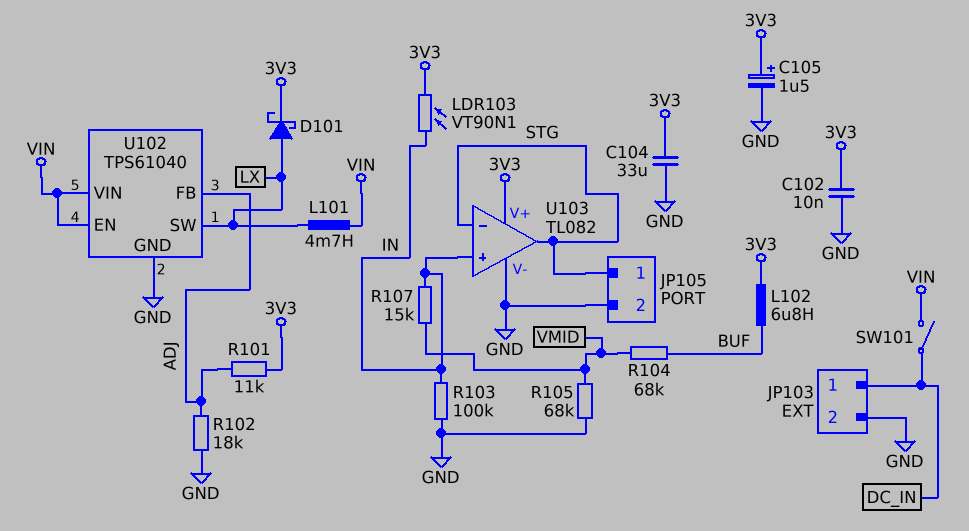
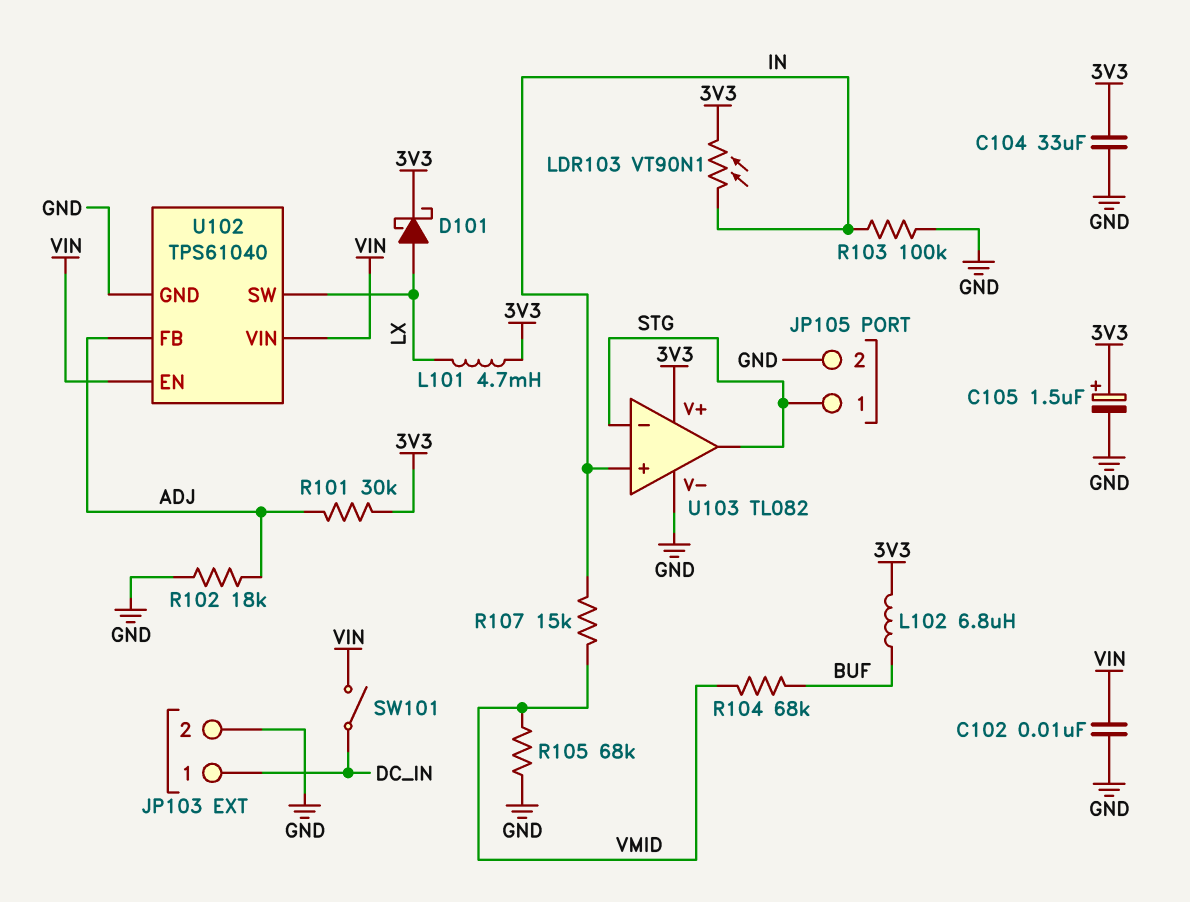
C102: 10nF (3V3, GND) -> 10nF (GND, VIN)
L101: 4.7mH (LX, VIN) -> 4.7mH (3V3, LX)
R101: 11k (3V3, ADJ) -> 30k (3V3, ADJ)

